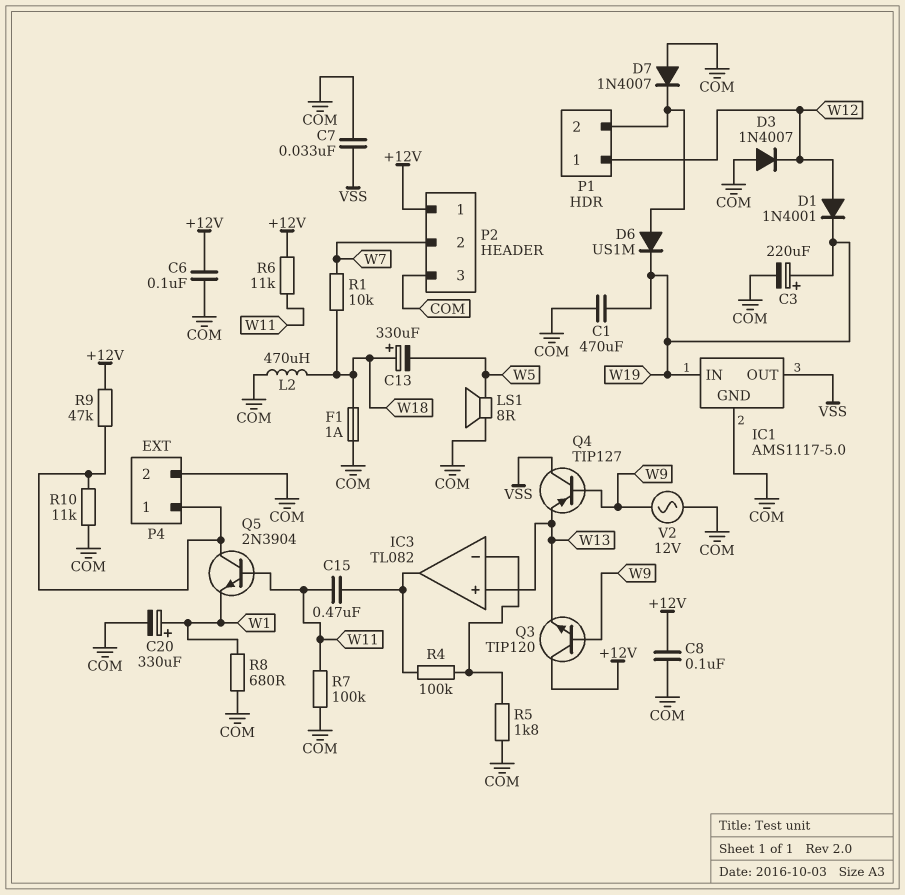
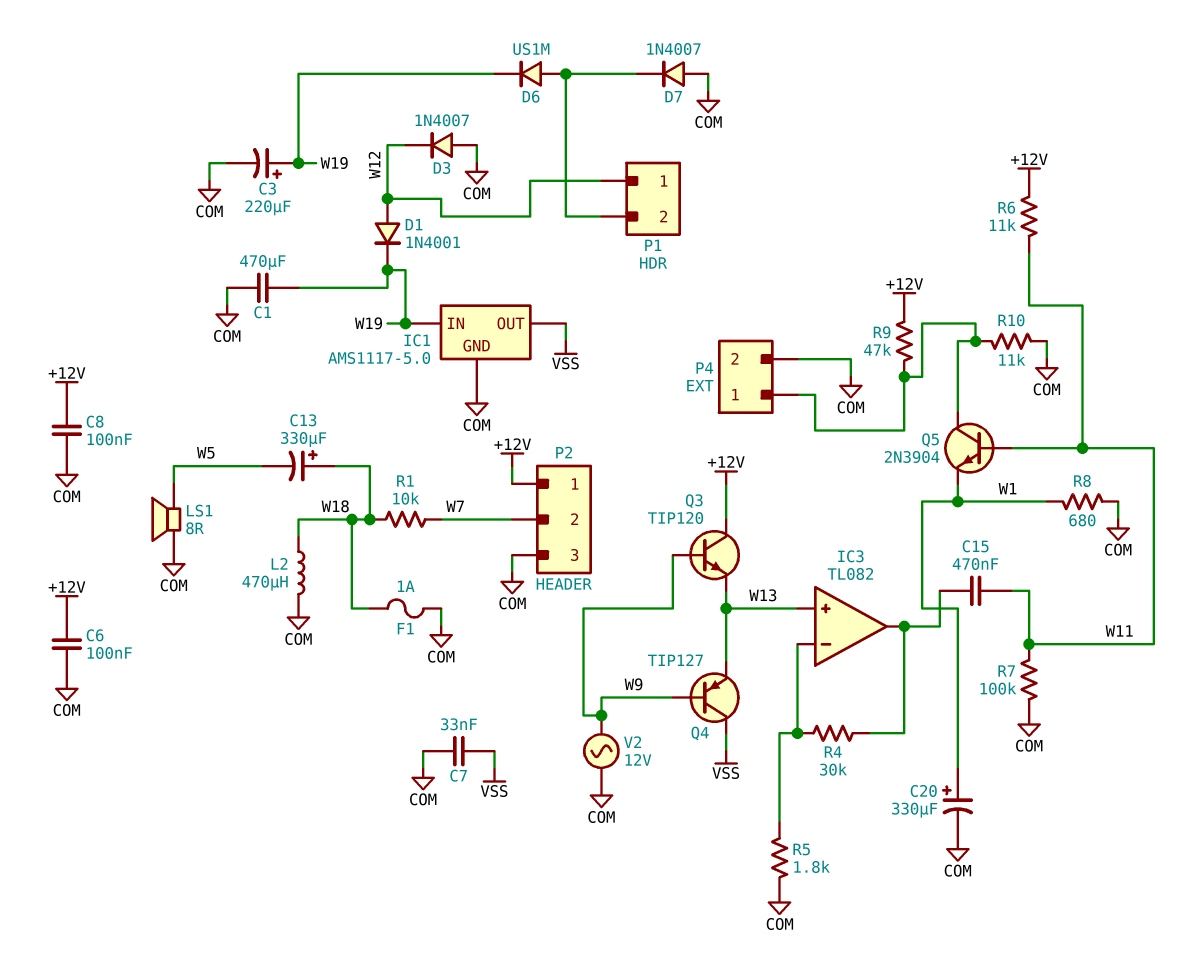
R4: 100k (IC3/in-, IC3/out) -> 30k (IC3/in-, IC3/out)

